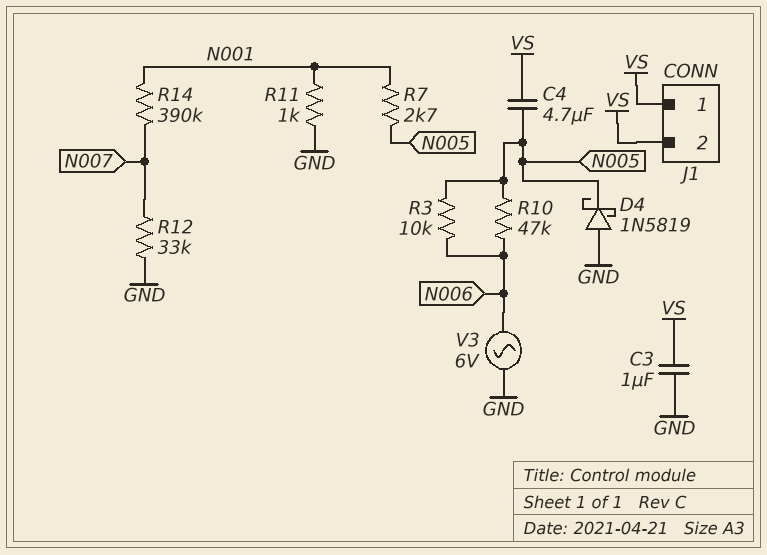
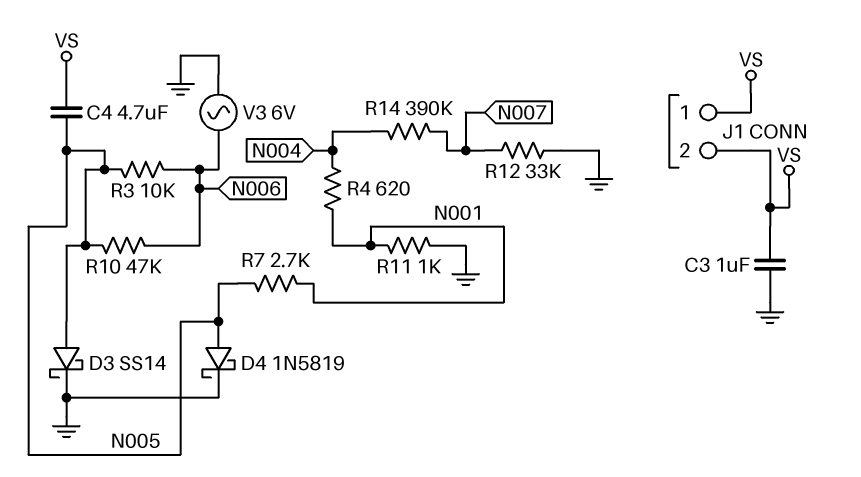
D3: none -> schottky SS14 (A N005, K GND)
D4: schottky 1N5819 (A GND, K N005) -> schottky 1N5819 (A N005, K GND)
R4: none -> 620 (N001, N004)
R14: 390k (N001, N007) -> 390k (N004, N007)

